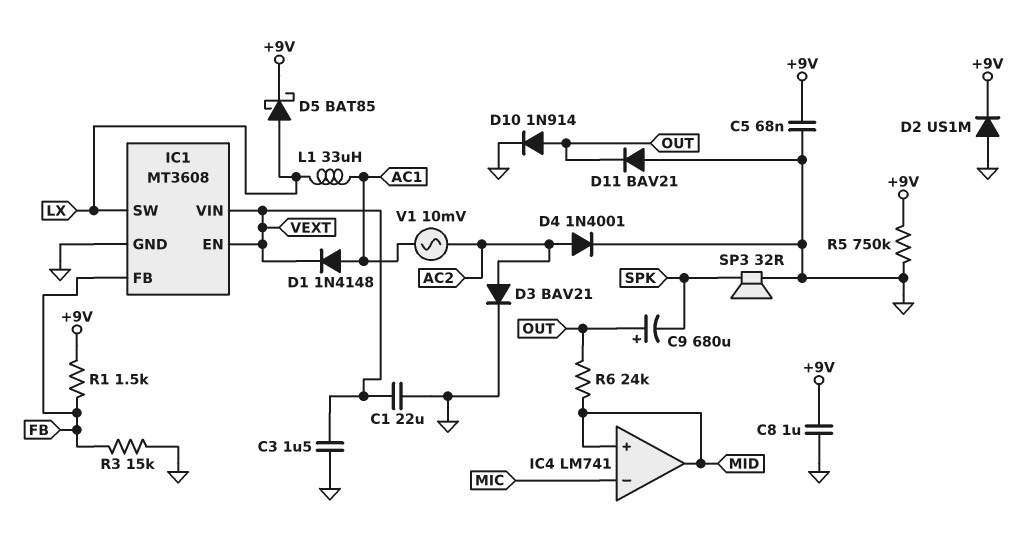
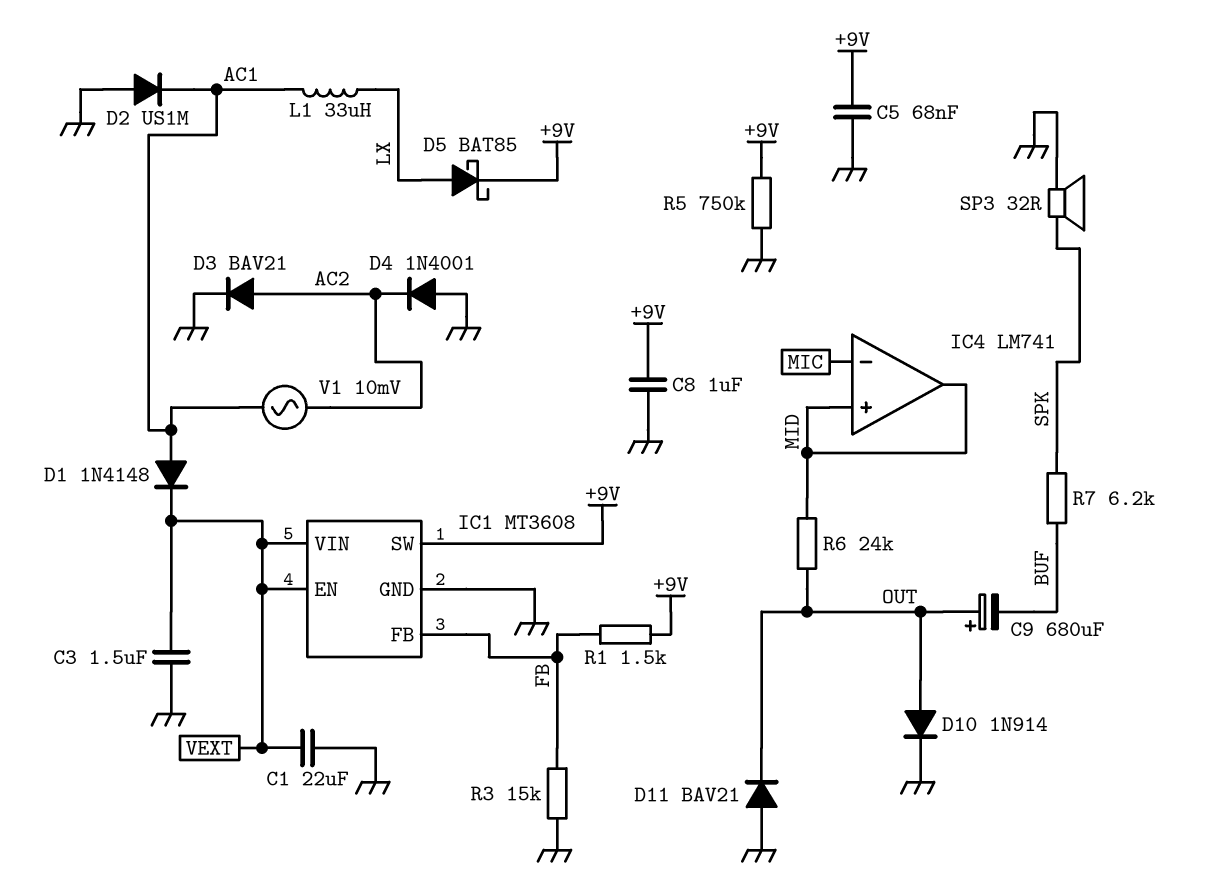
C9: 680uF (plus OUT, minus SPK) -> 680uF (plus OUT, minus BUF)
D2: diode US1M (A GND, K +9V) -> diode US1M (A GND, K AC1)
D4: diode 1N4001 (A AC2, K GND) -> diode 1N4001 (A GND, K AC2)
IC1 pin SW: LX -> +9V
R7: none -> 6.2k (BUF, SPK)

